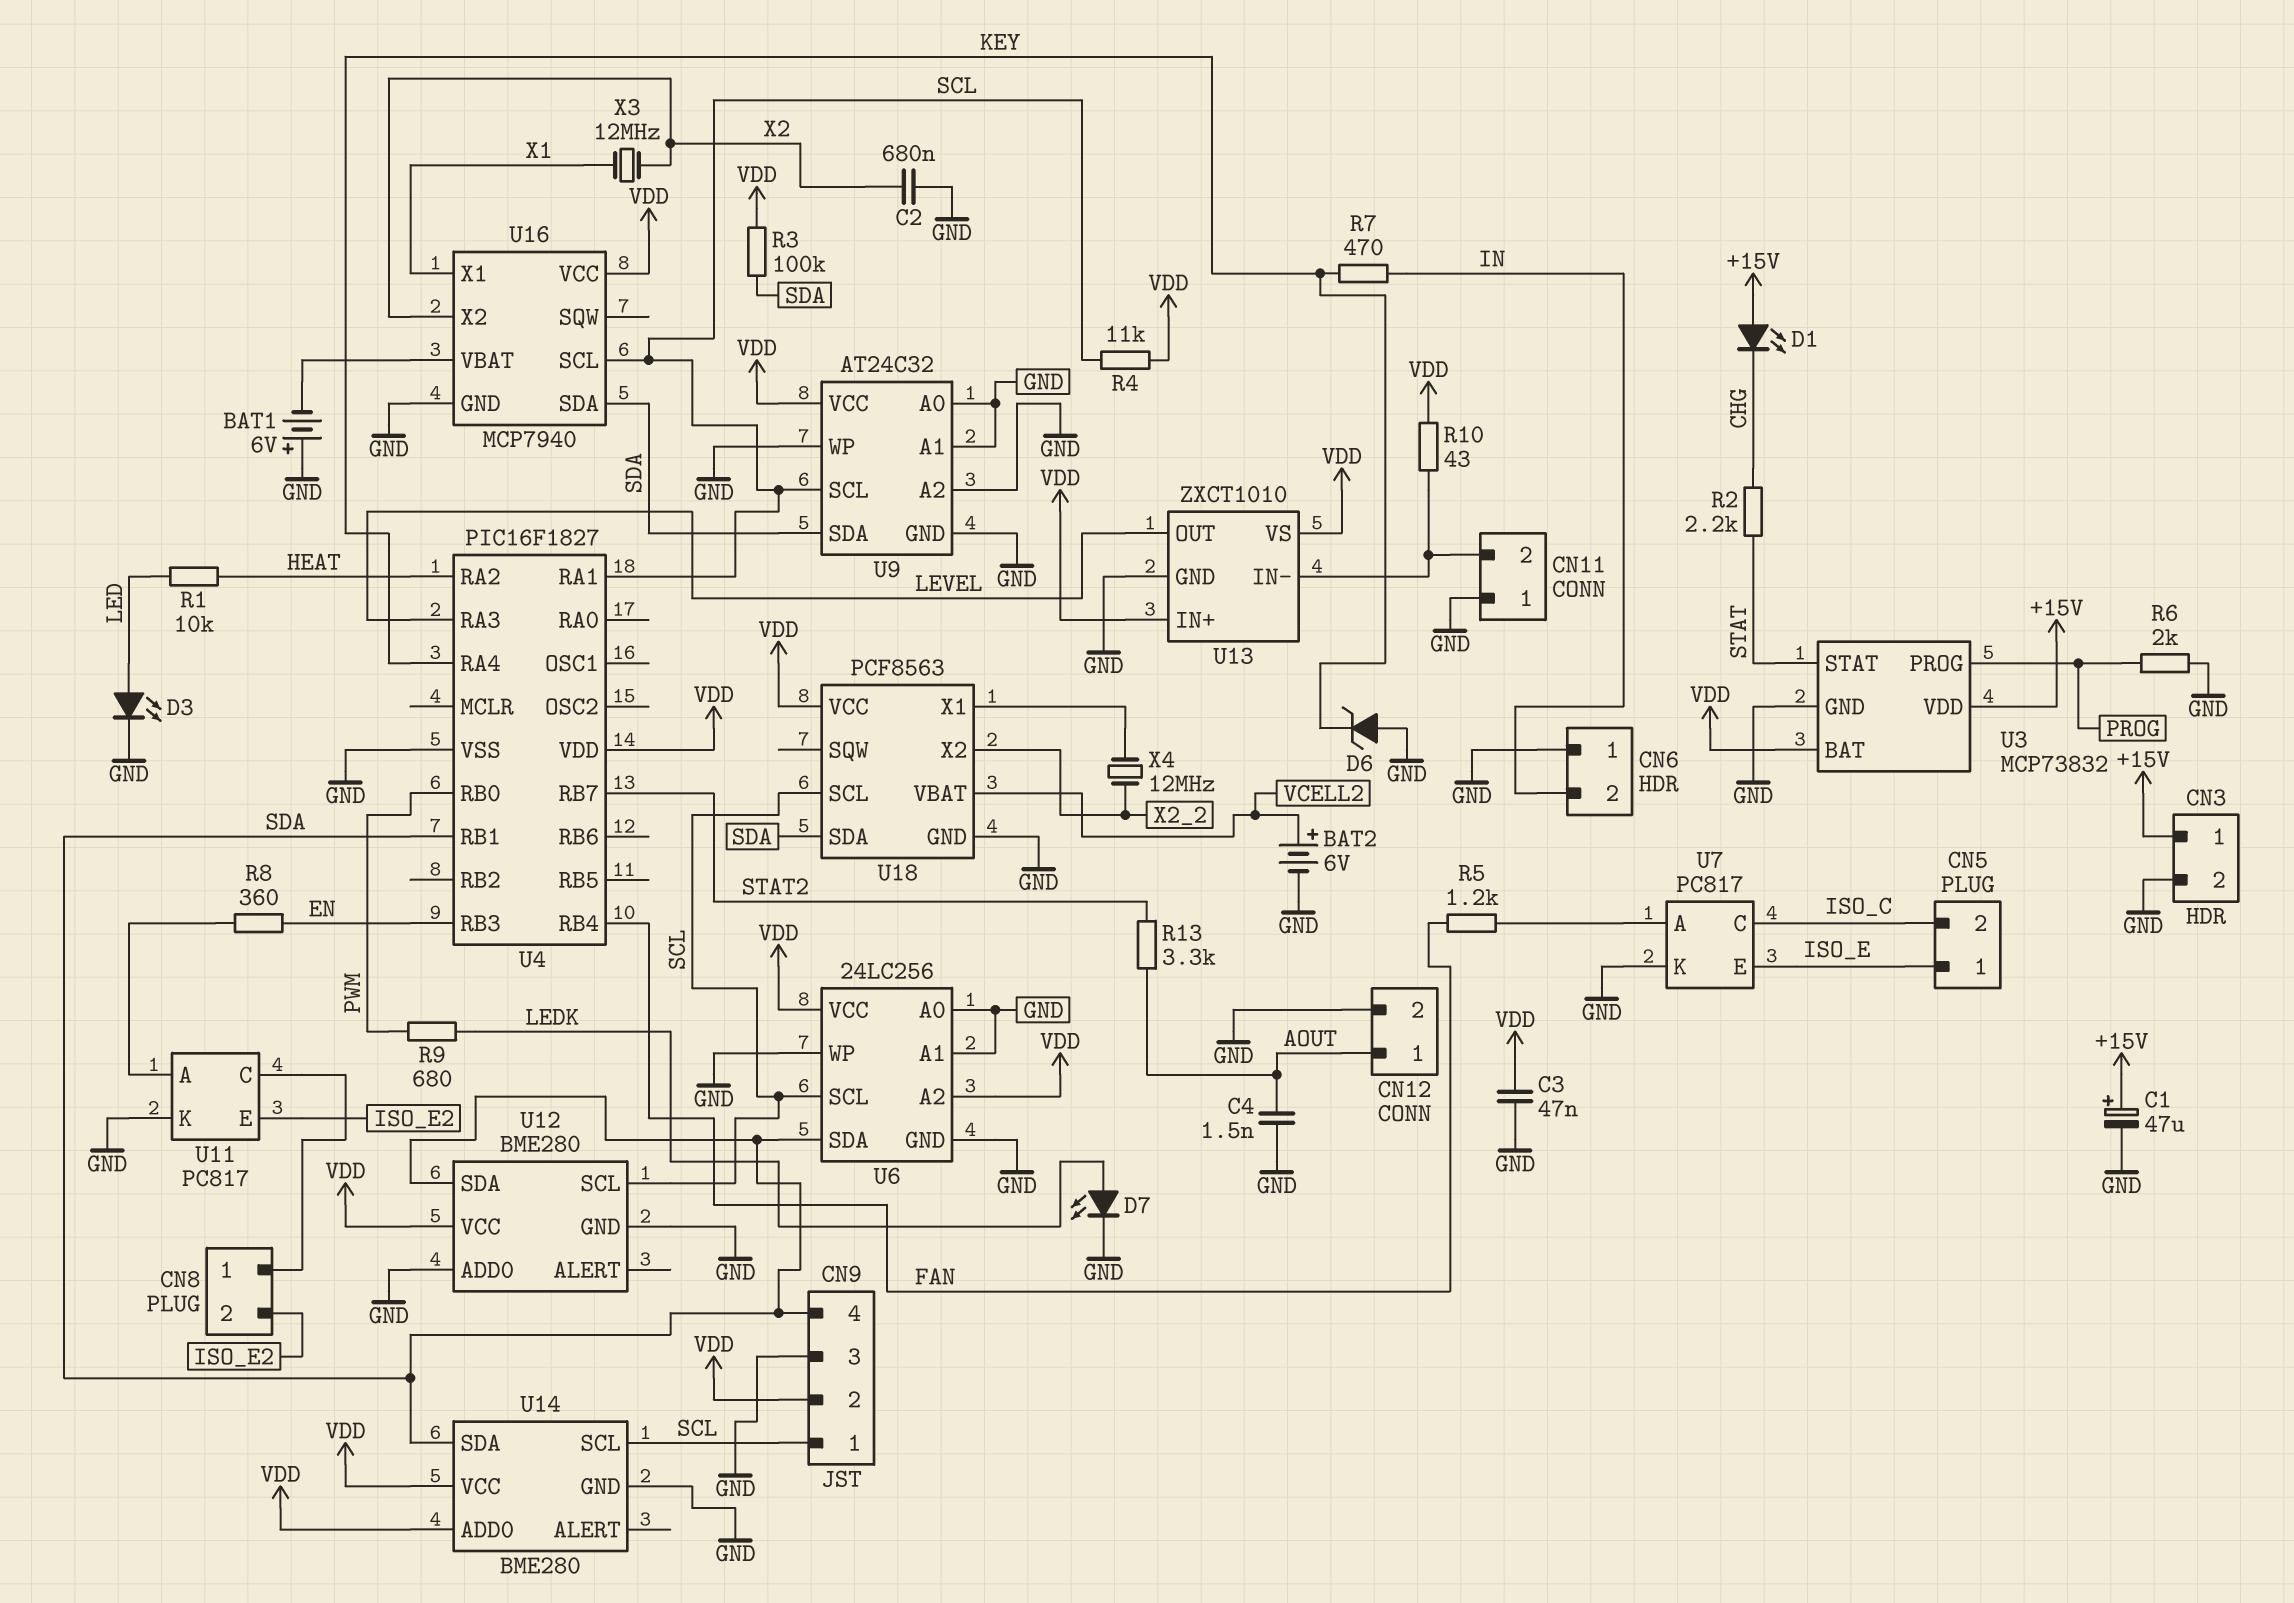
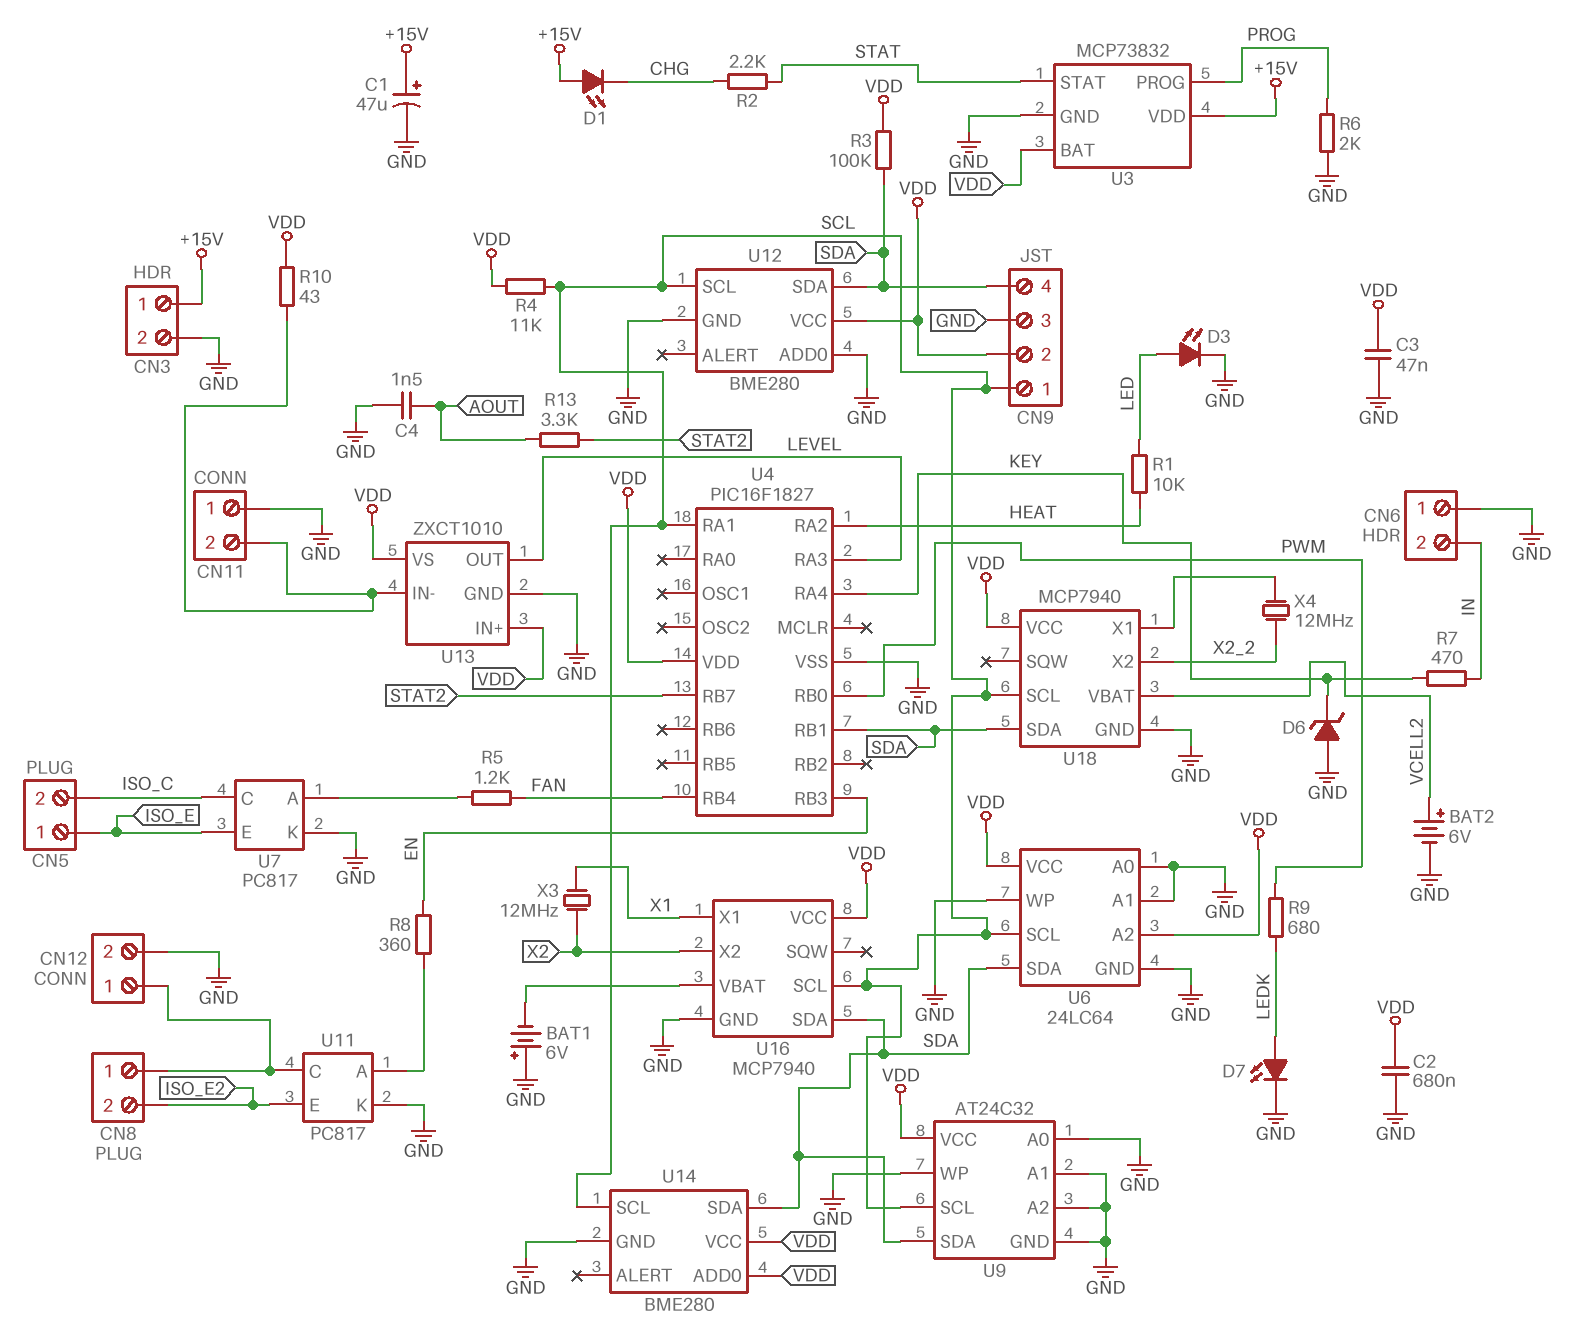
C2: 680nF (GND, X2) -> 680nF (GND, VDD)
CN12 pin 1: AOUT -> CN8/1
U6: 24LC256 -> 24LC64
U18: PCF8563 -> MCP7940

